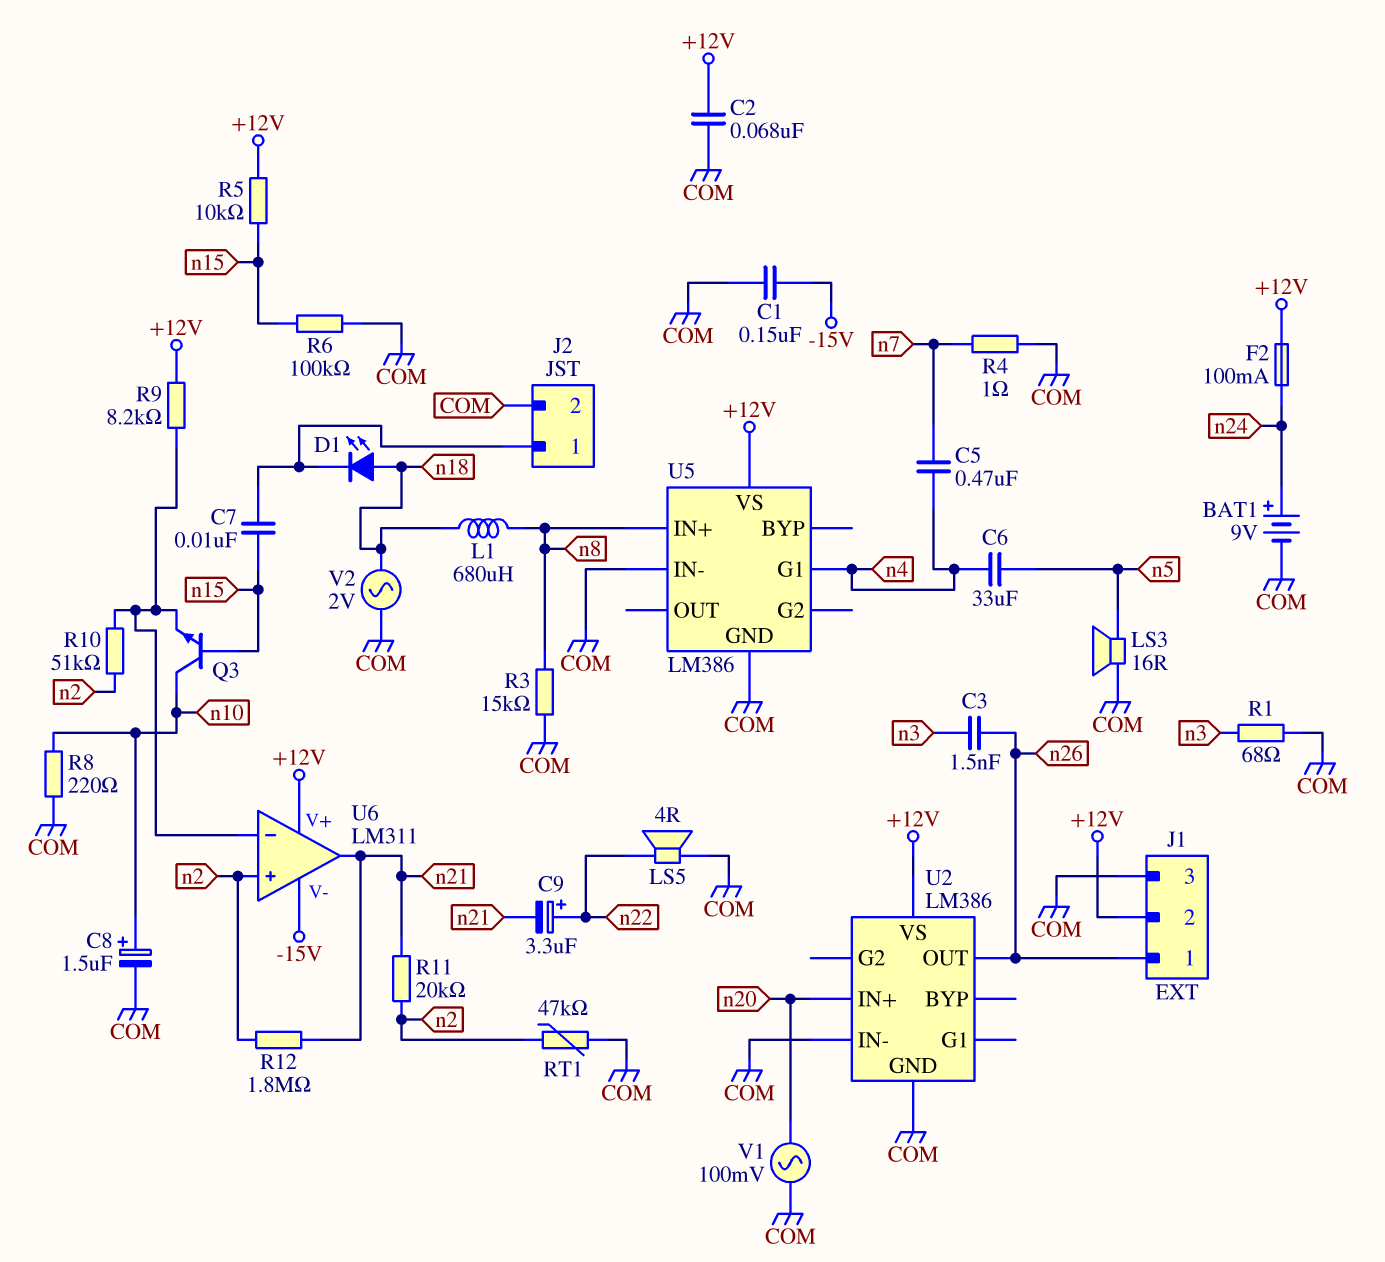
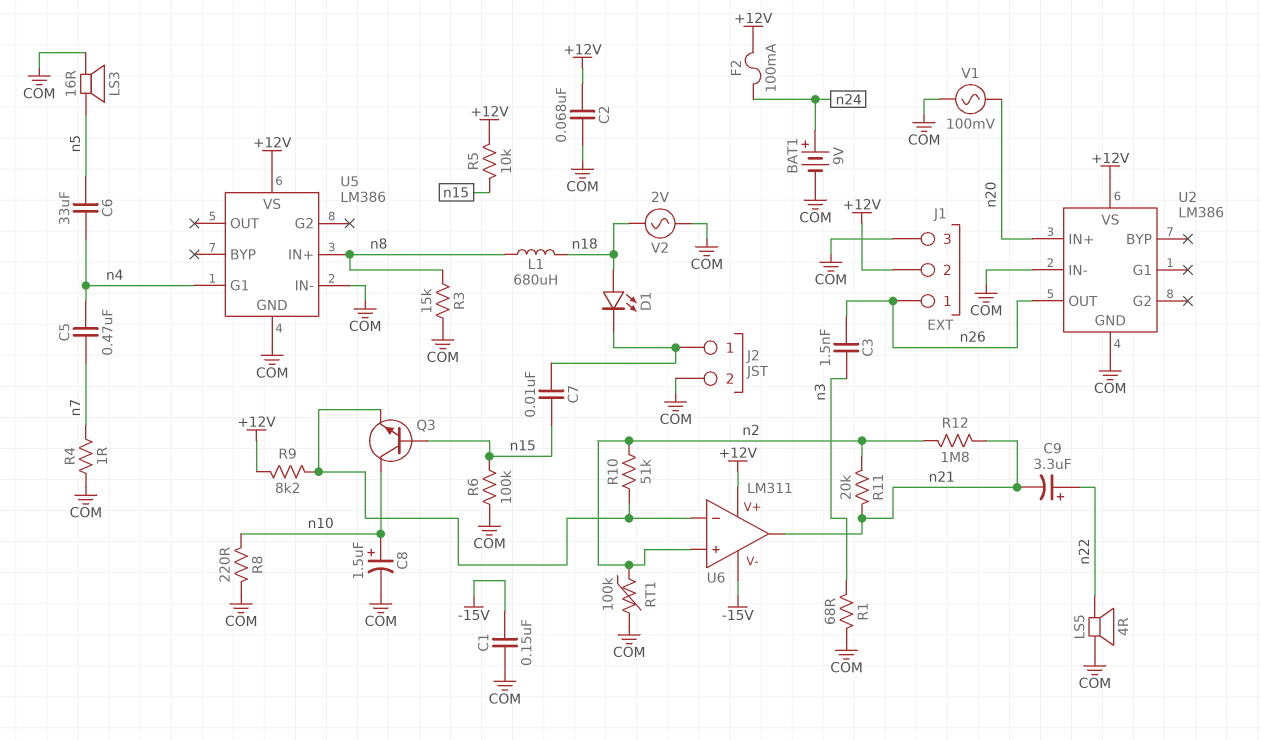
RT1: 47k (COM, n2) -> 100k (COM, n2)

